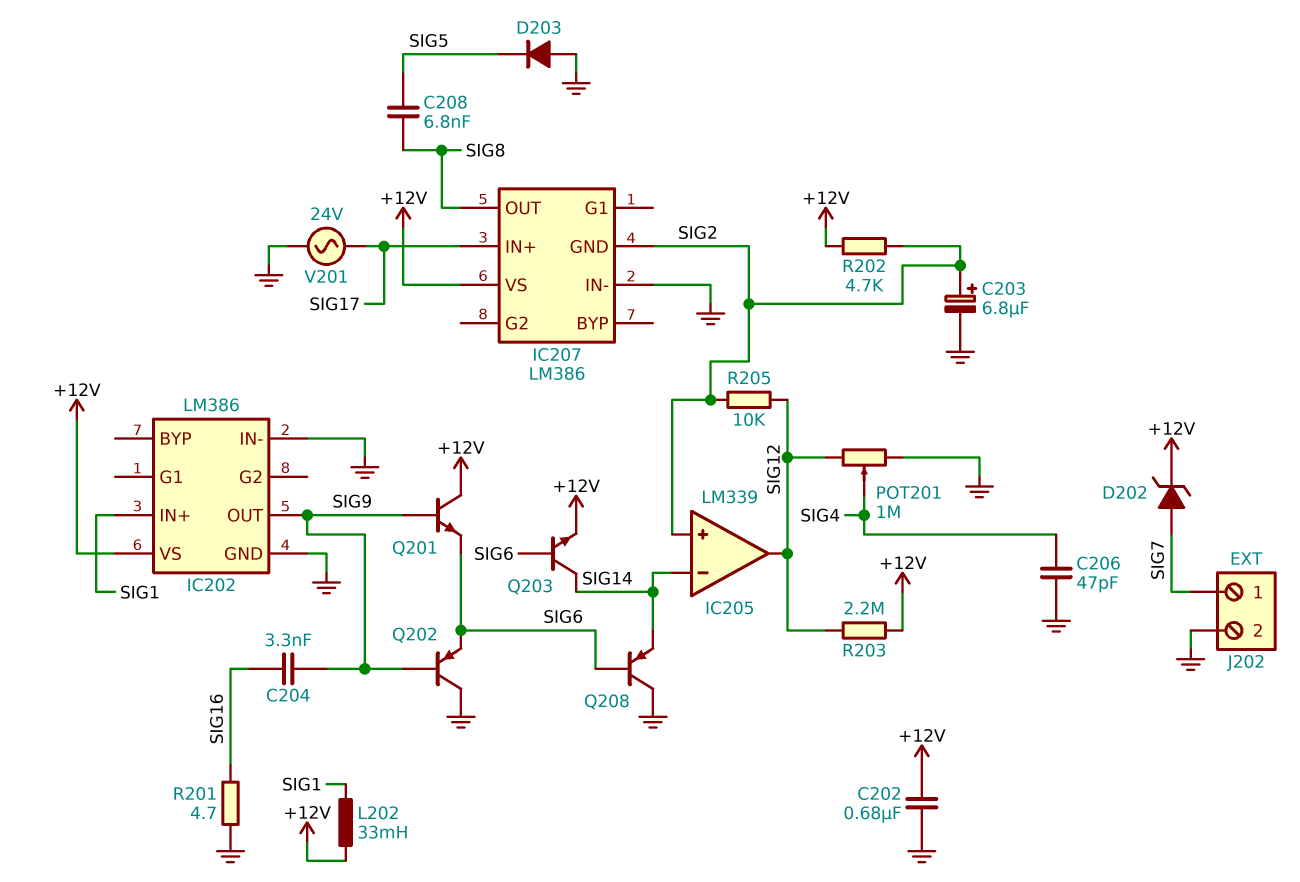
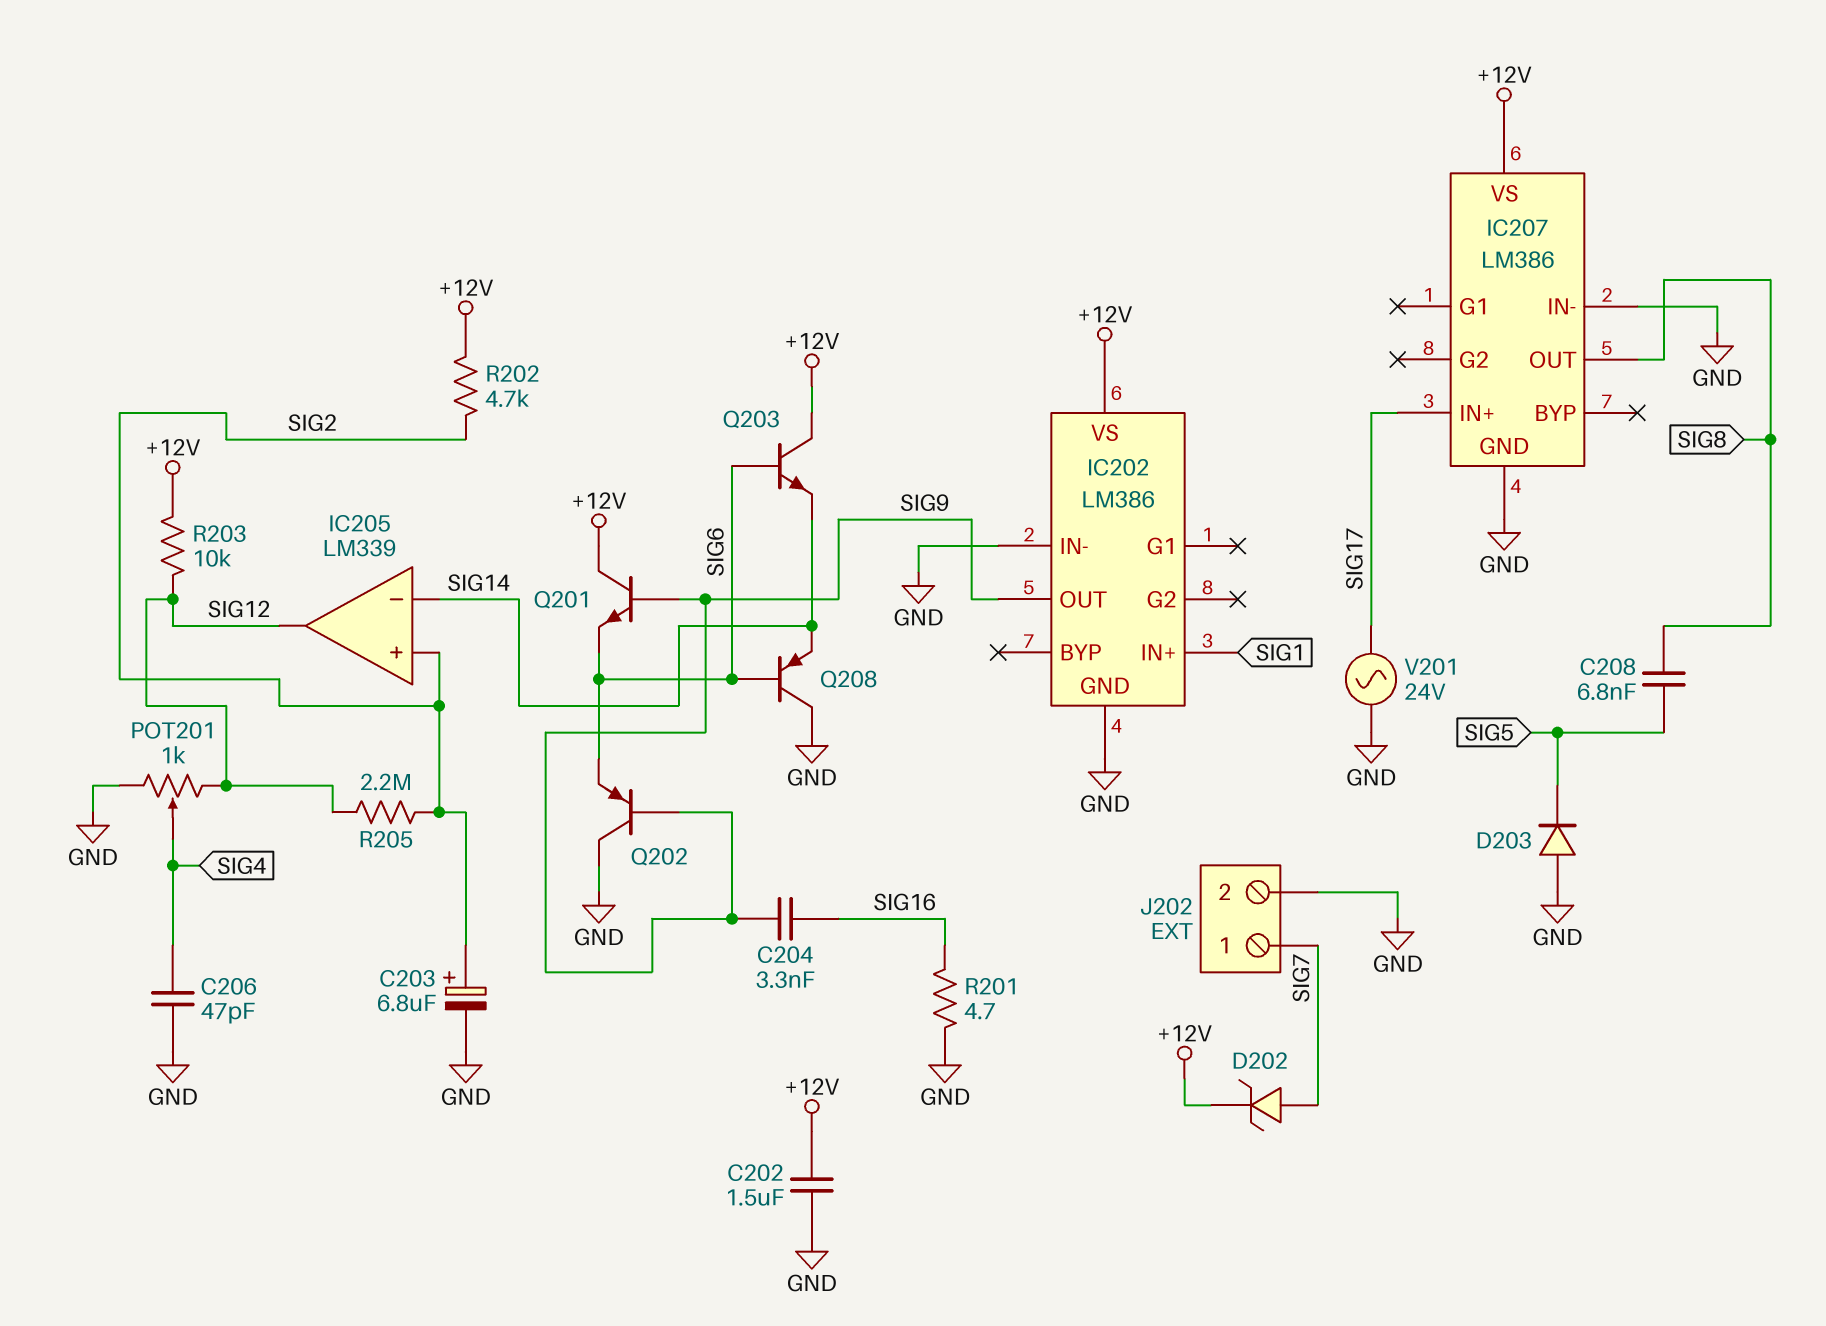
C202: 680nF (+12V, GND) -> 1.5uF (+12V, GND)
IC207 pin GND: SIG2 -> GND
L202: 33mH (+12V, SIG1) -> none
POT201: 1M (GND, SIG12, wiper SIG4) -> 1k (GND, SIG12, wiper SIG4)
Q203: NPN (B SIG6, C SIG14, E +12V) -> NPN (B SIG6, C +12V, E SIG14)
R203: 2.2M (+12V, SIG12) -> 10k (+12V, SIG12)
R205: 10k (SIG2, SIG12) -> 2.2M (SIG2, SIG12)

